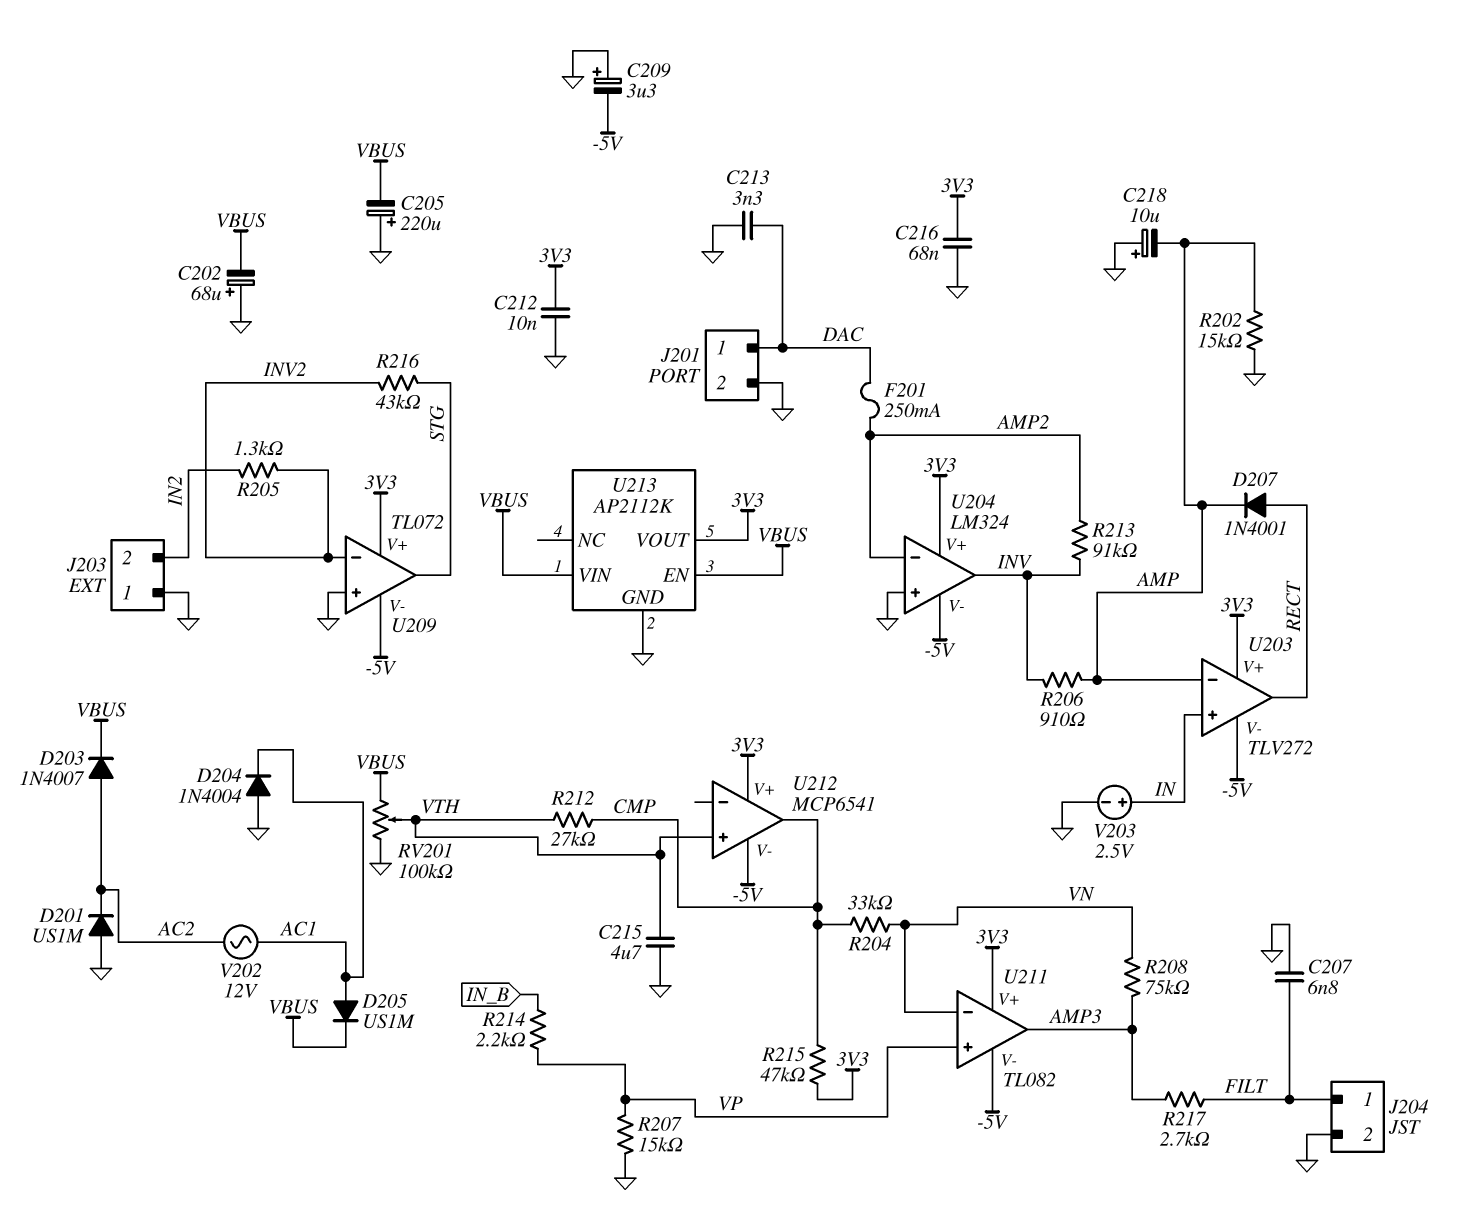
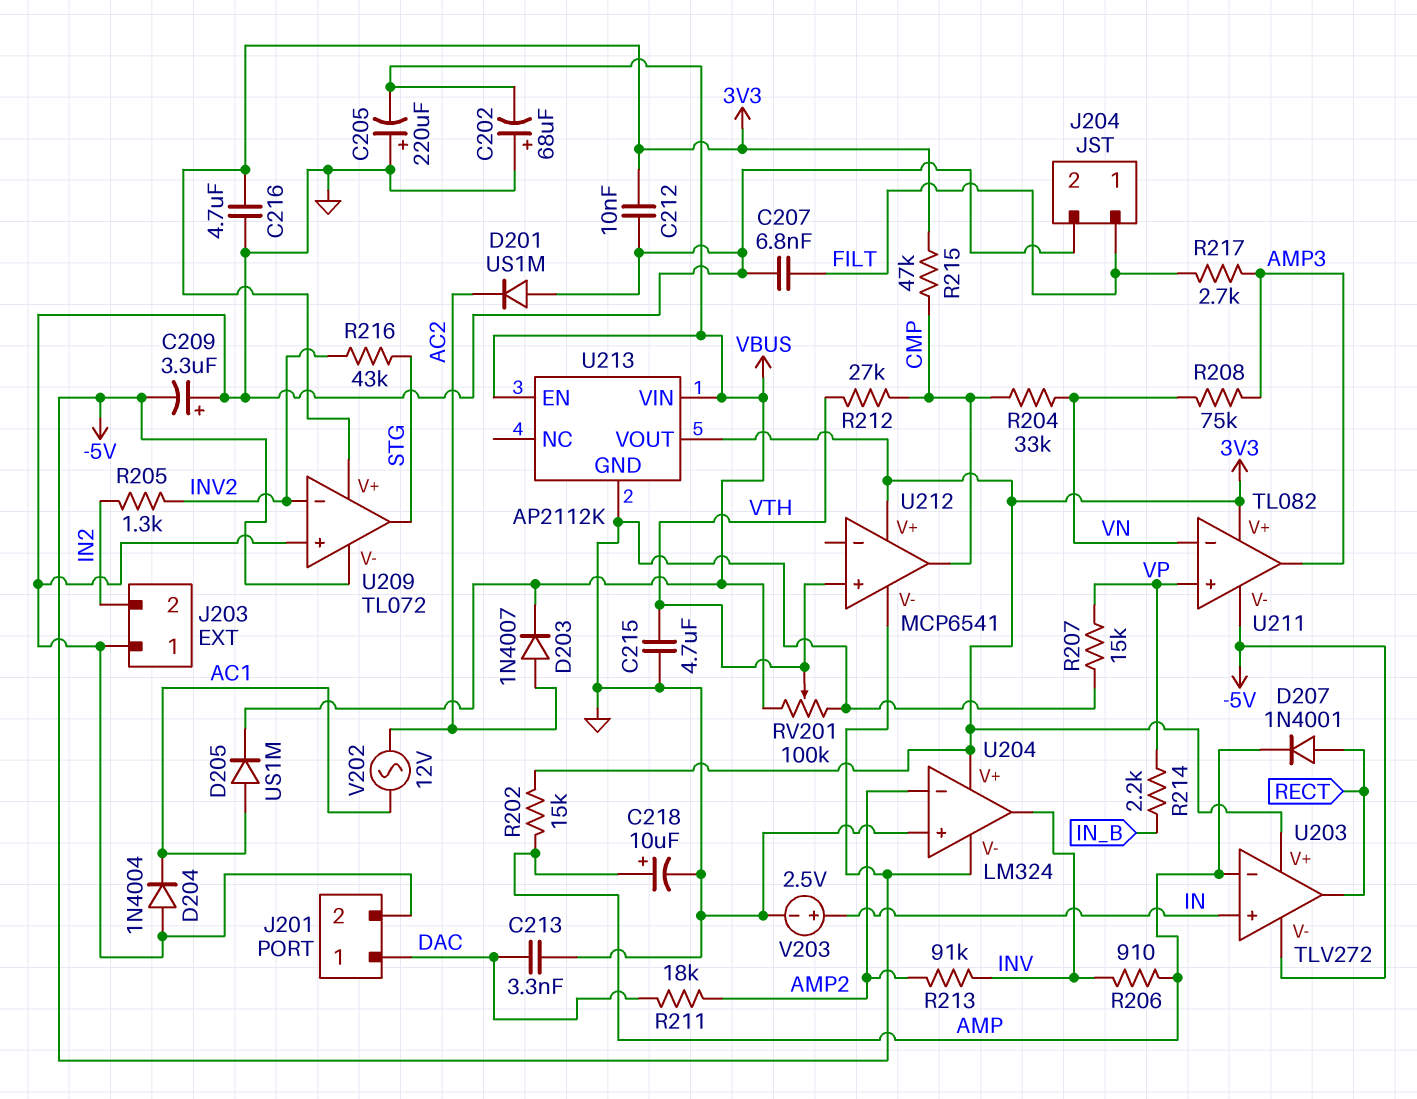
C216: 68nF (3V3, GND) -> 4.7uF (3V3, GND)
C218: 10uF (plus GND, minus AMP) -> 10uF (plus AMP, minus GND)
F201: 250mA (AMP2, DAC) -> none
R202: 15k (AMP, GND) -> 15k (3V3, AMP)
R211: none -> 18k (AMP2, DAC)

